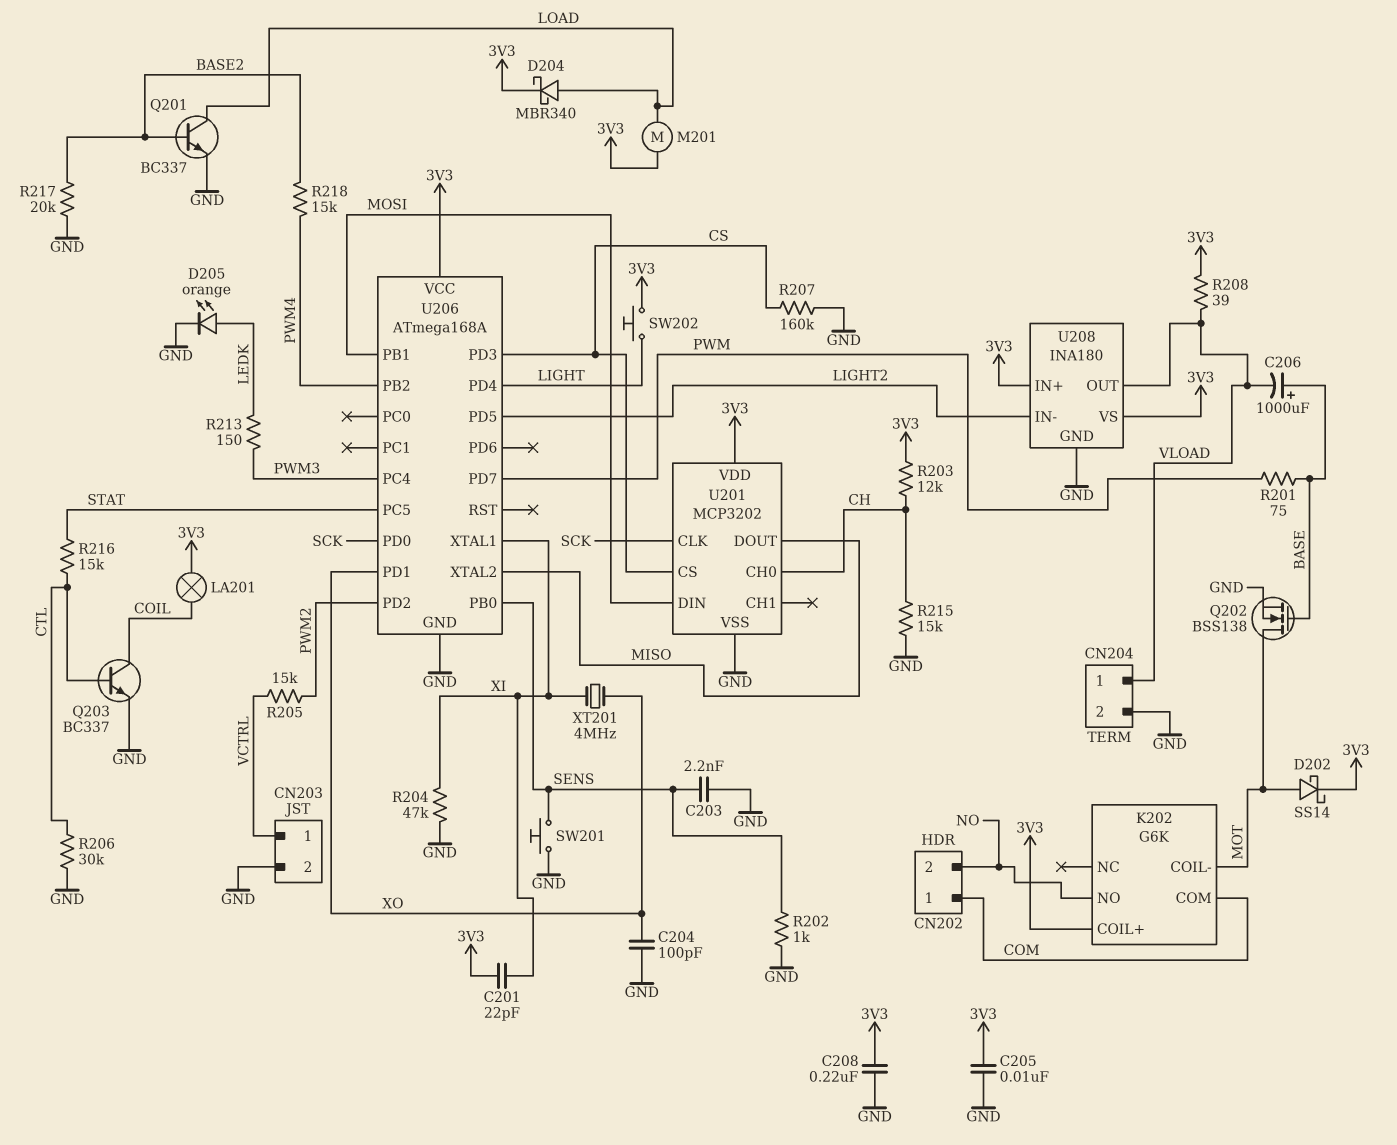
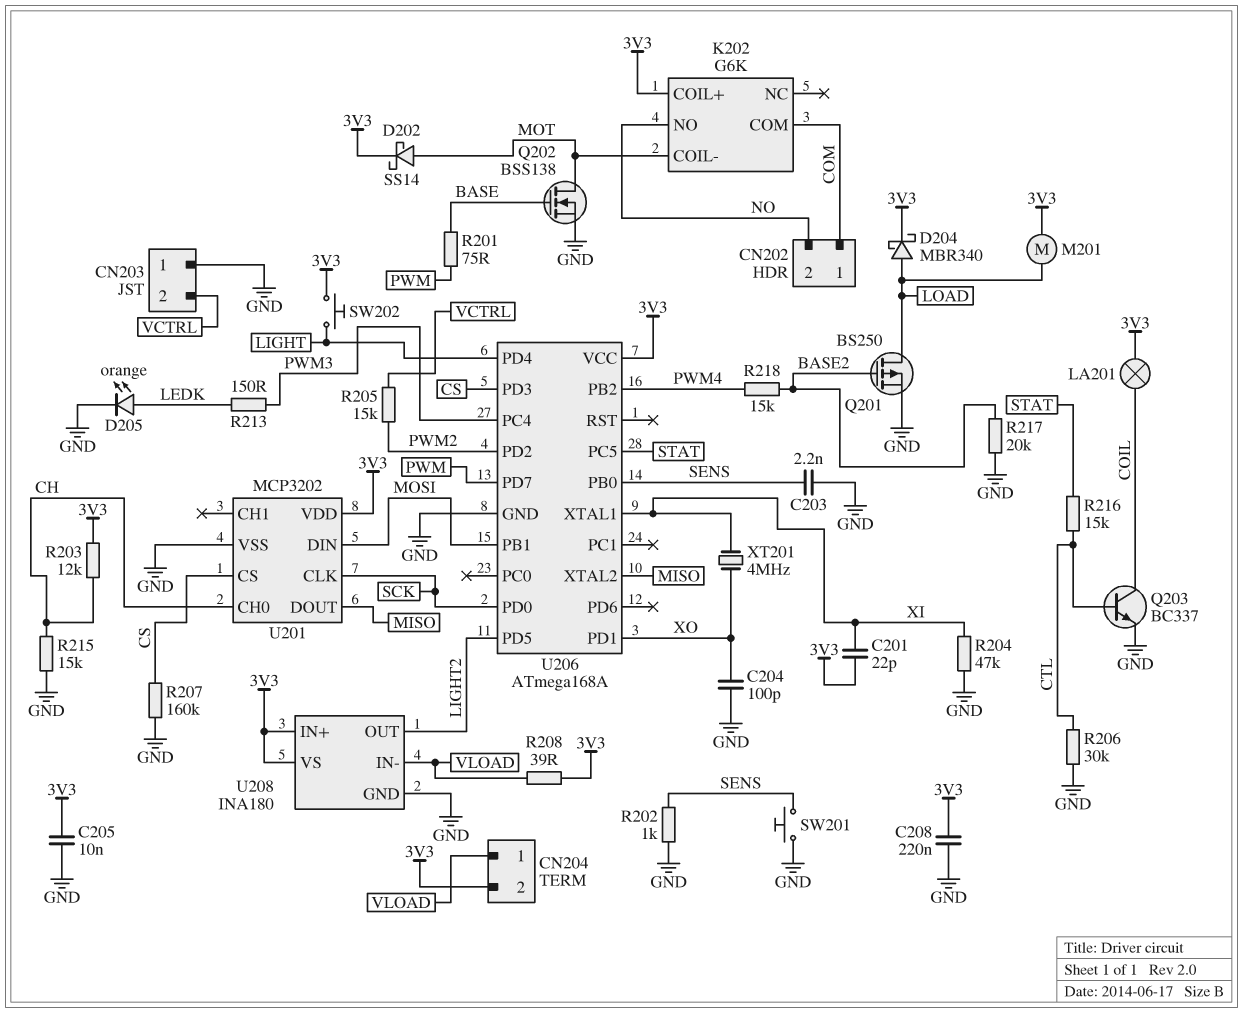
C206: 1000uF (plus BASE, minus VLOAD) -> none
CN203 pin 1: VCTRL -> GND
CN203 pin 2: GND -> VCTRL
CN204 pin 2: GND -> 3V3
Q201: NPN BC337 (B BASE2, C LOAD, E GND) -> PMOS BS250 (G BASE2, D LOAD, S GND)
U208 pin IN-: LIGHT2 -> VLOAD
U208 pin OUT: VLOAD -> LIGHT2

